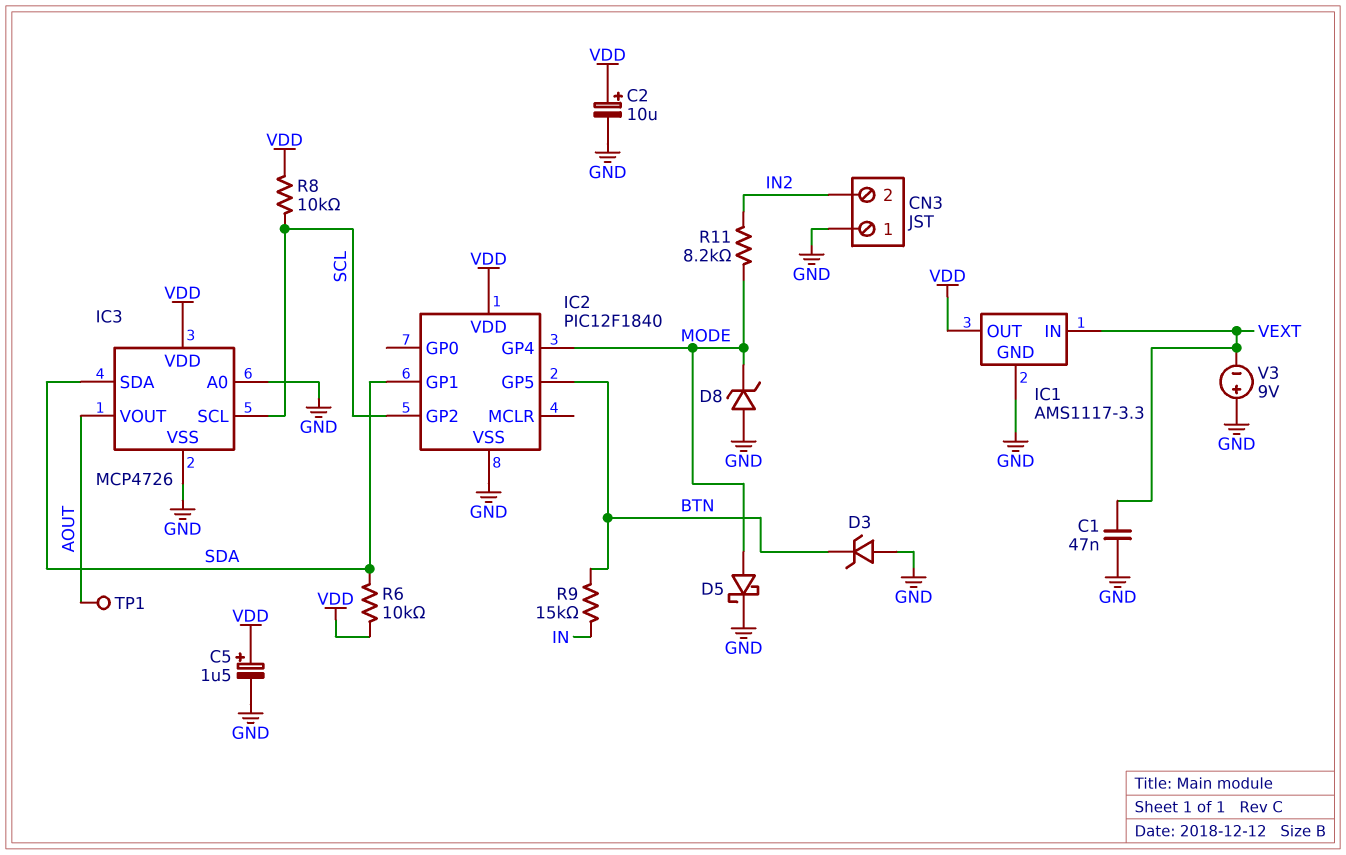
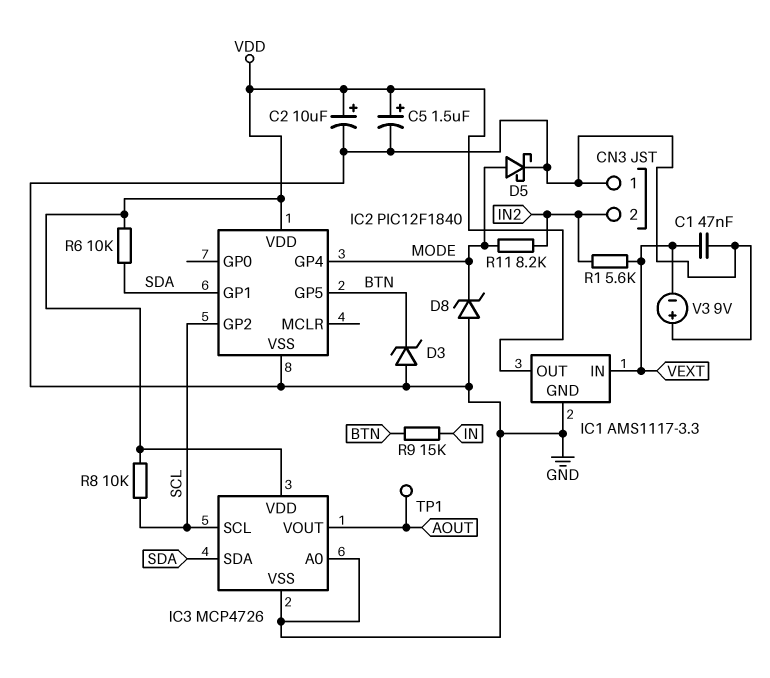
R1: none -> 5.6k (IN2, VEXT)

